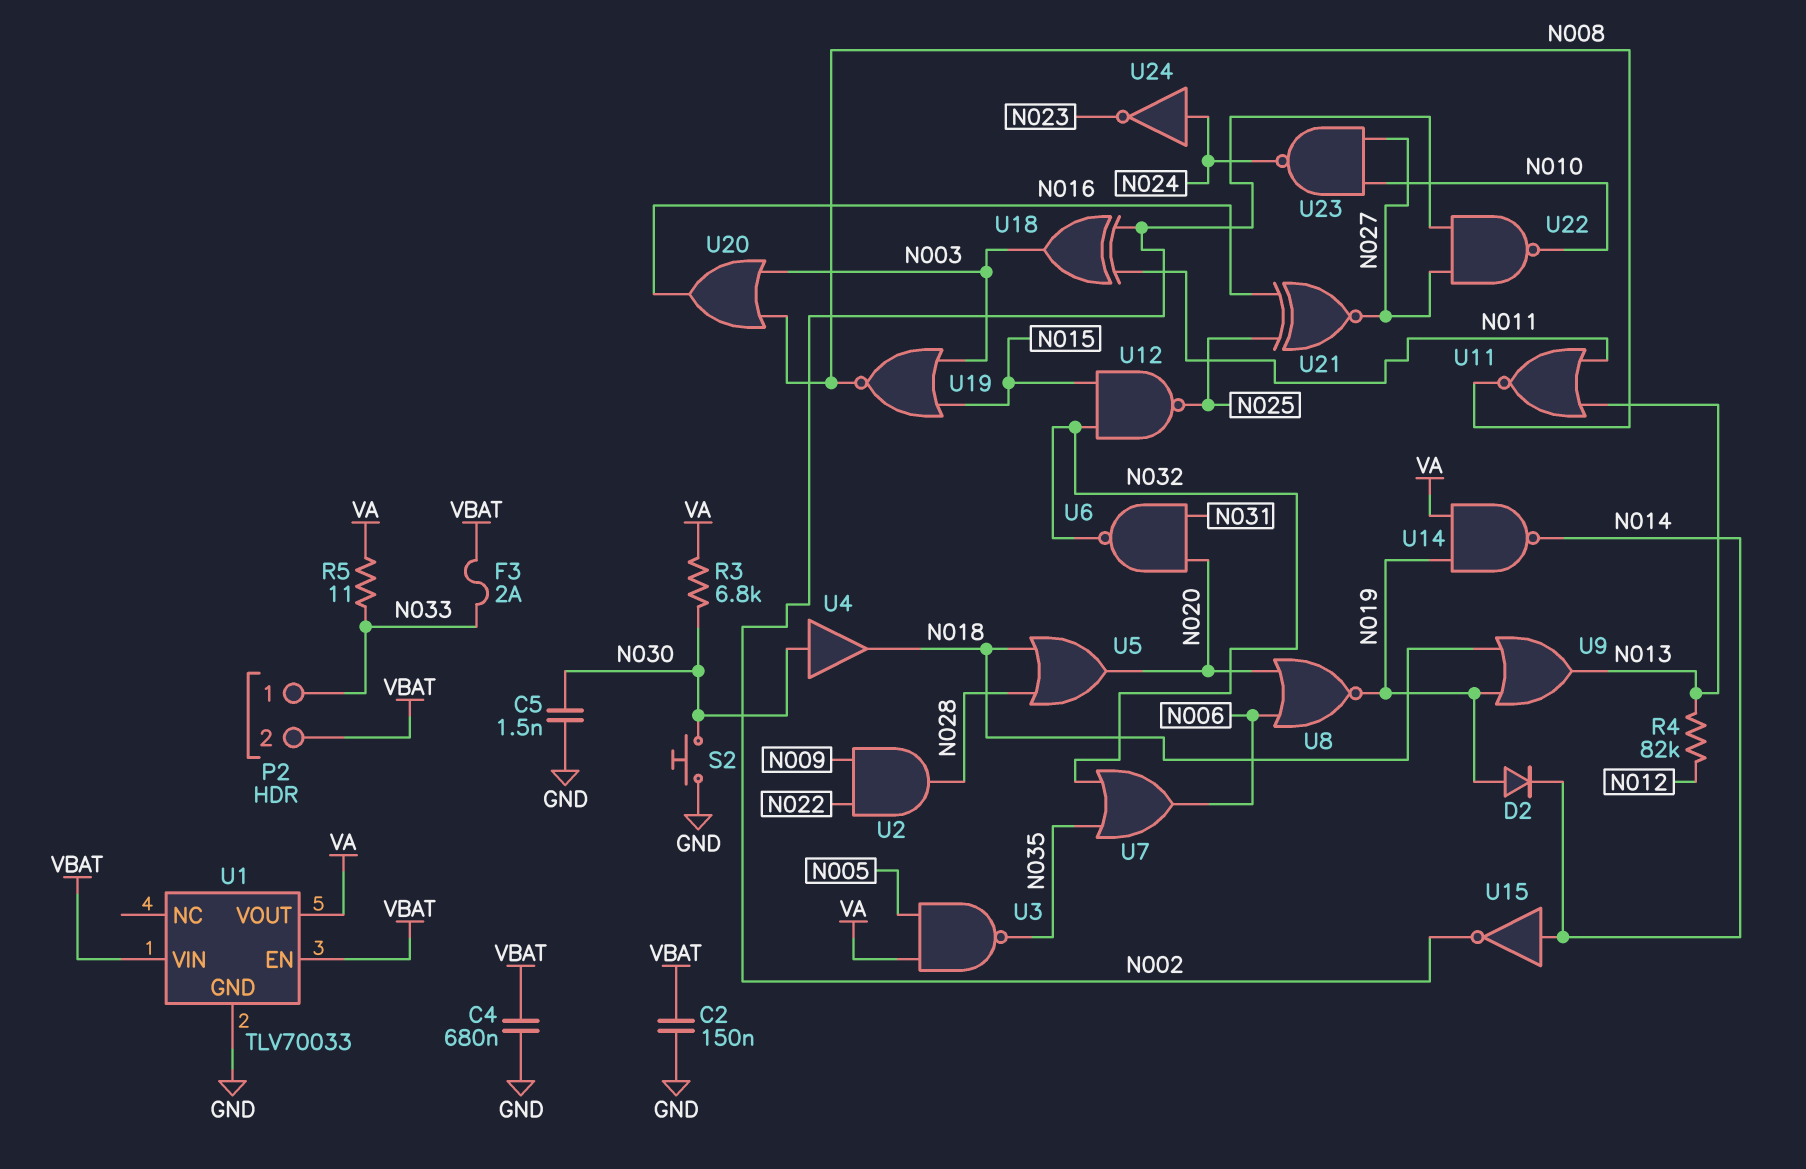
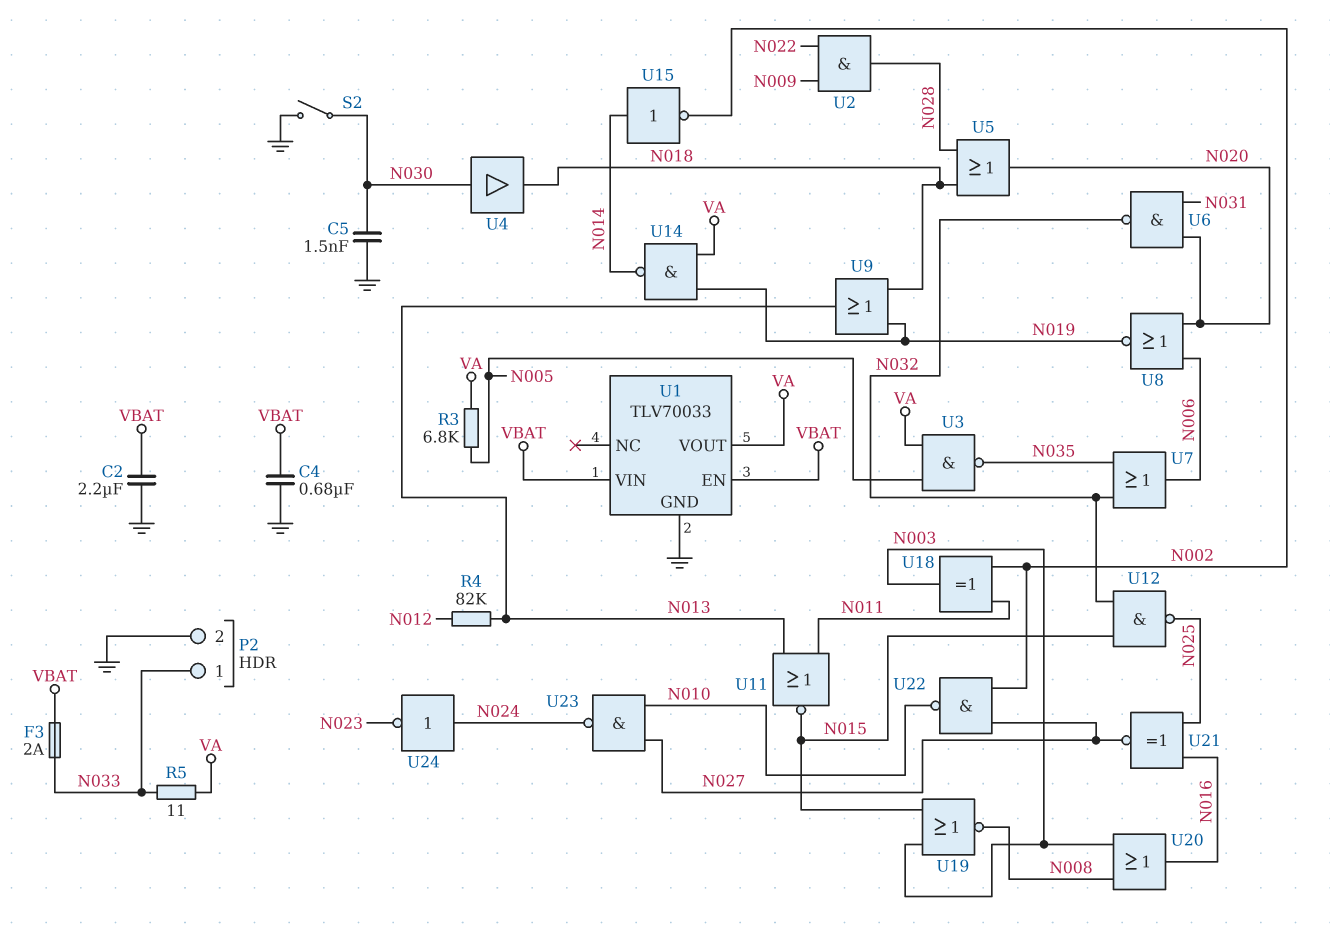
C2: 150nF (GND, VBAT) -> 2.2uF (GND, VBAT)
D2: diode (A N019, K N014) -> none
P2 pin 2: VBAT -> GND
R3: 6.8k (N030, VA) -> 6.8k (N005, VA)
S2: button (GND, N030) -> switch (GND, N030)
U11: NOR (in N011, in N013, out N008) -> NOR (in N011, in N013, out N015)

